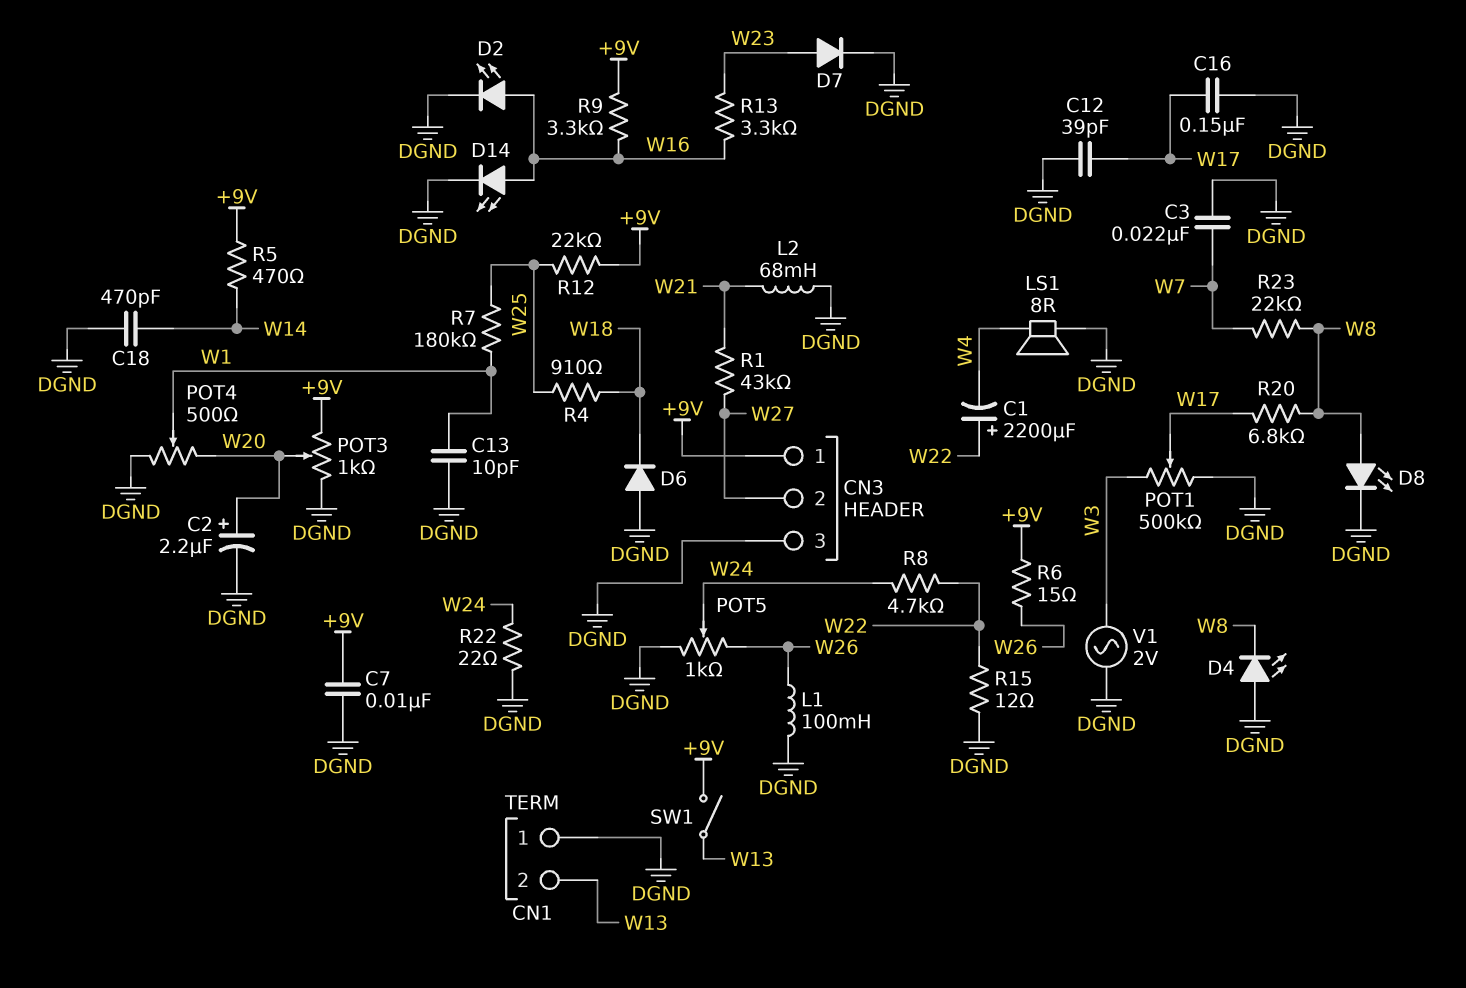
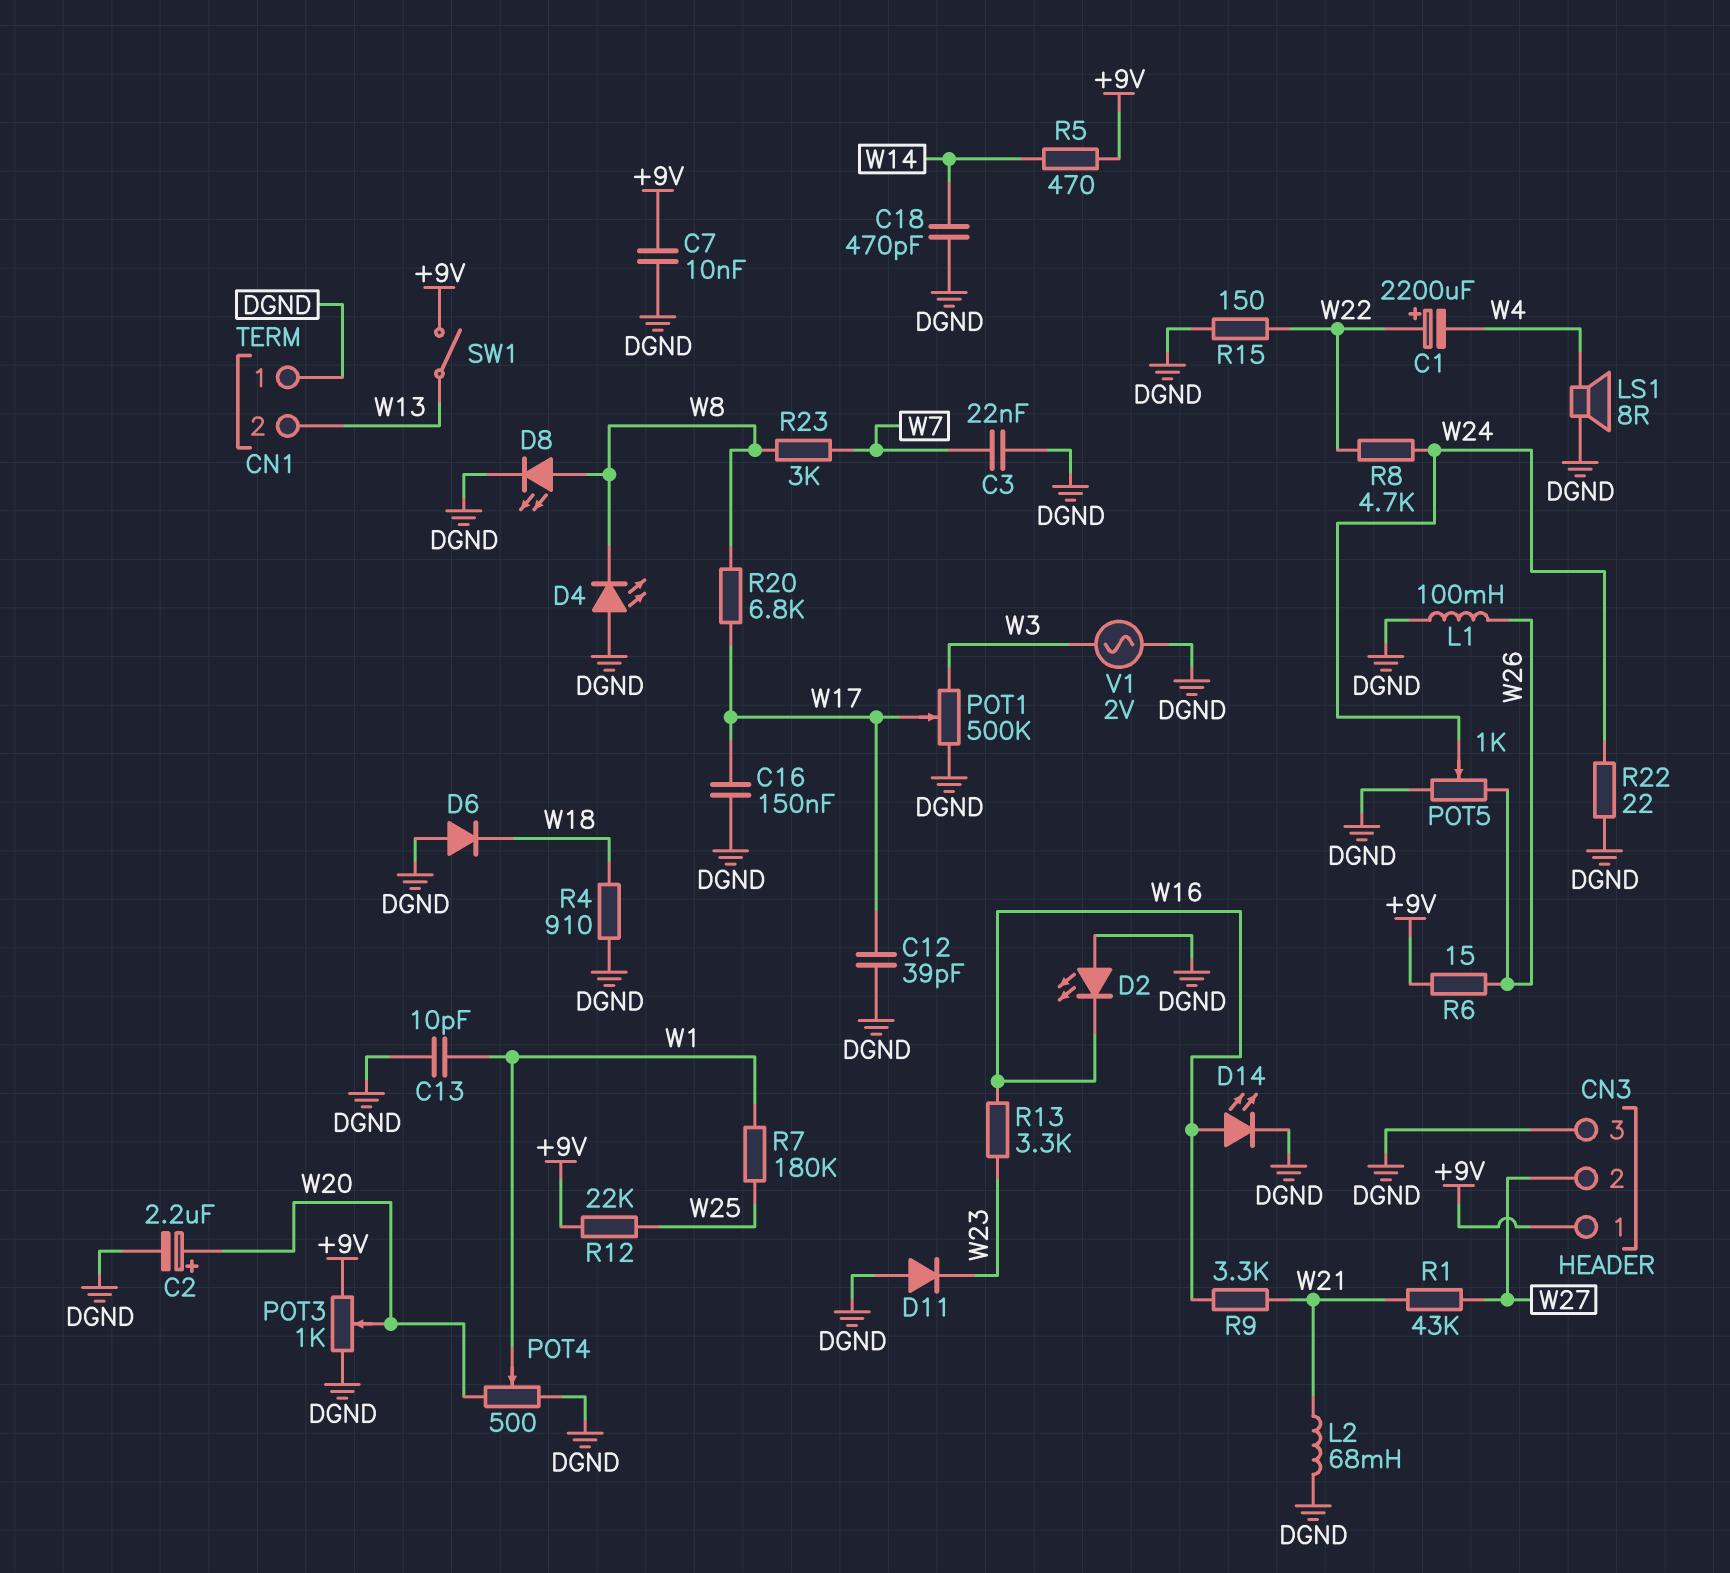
D2: LED (A W16, K DGND) -> LED (A DGND, K W16)
D7: diode (A W23, K DGND) -> none
D11: none -> diode (A DGND, K W23)
R4: 910 (W18, W25) -> 910 (DGND, W18)
R9: 3.3k (+9V, W16) -> 3.3k (W16, W21)
R15: 12 (DGND, W22) -> 150 (DGND, W22)
R23: 22k (W7, W8) -> 3k (W7, W8)

